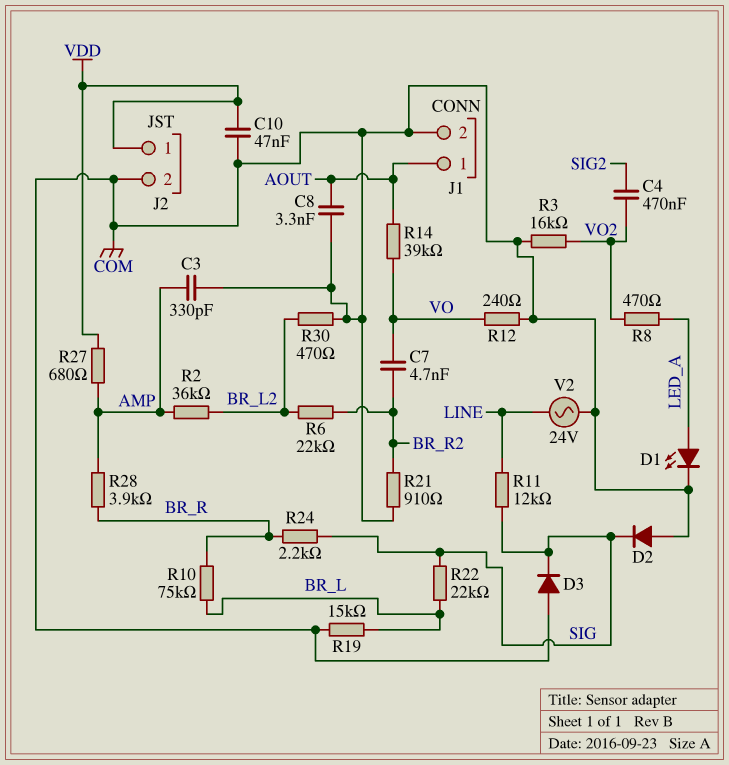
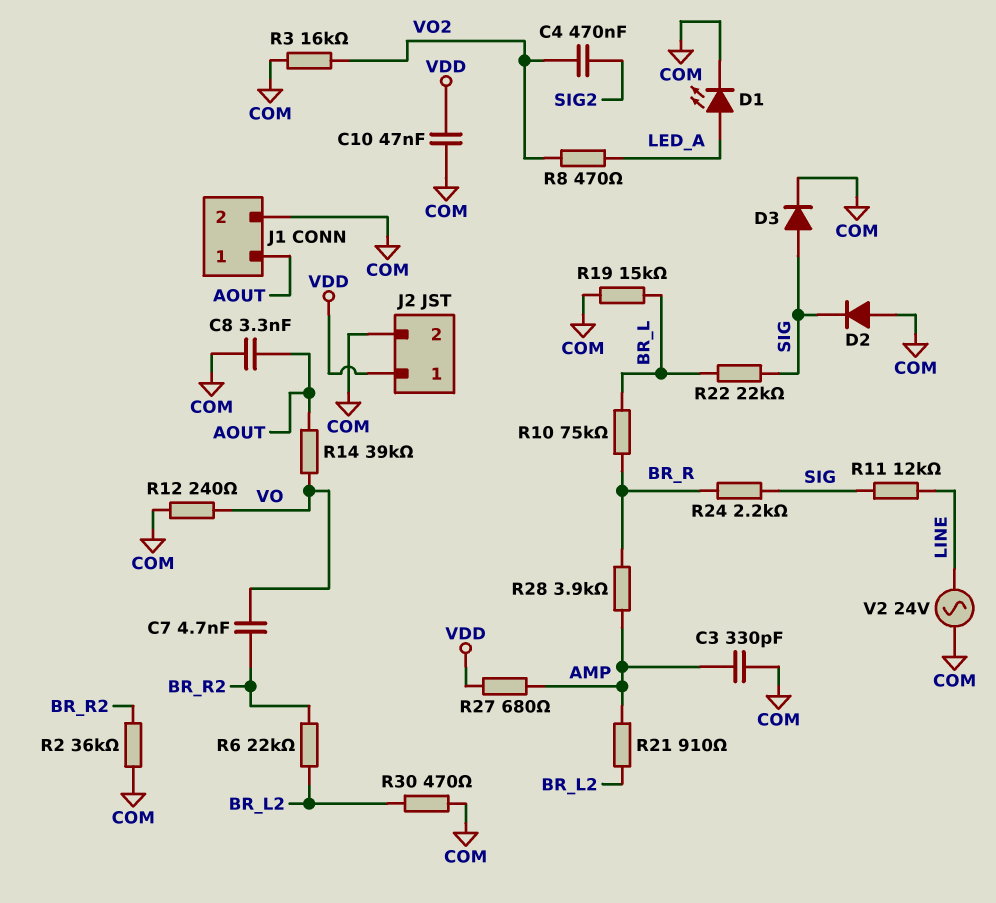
D3: diode (A COM, K SIG) -> diode (A SIG, K COM)
R2: 36k (AMP, BR_L2) -> 36k (BR_R2, COM)
R21: 910 (BR_R2, COM) -> 910 (AMP, BR_L2)

